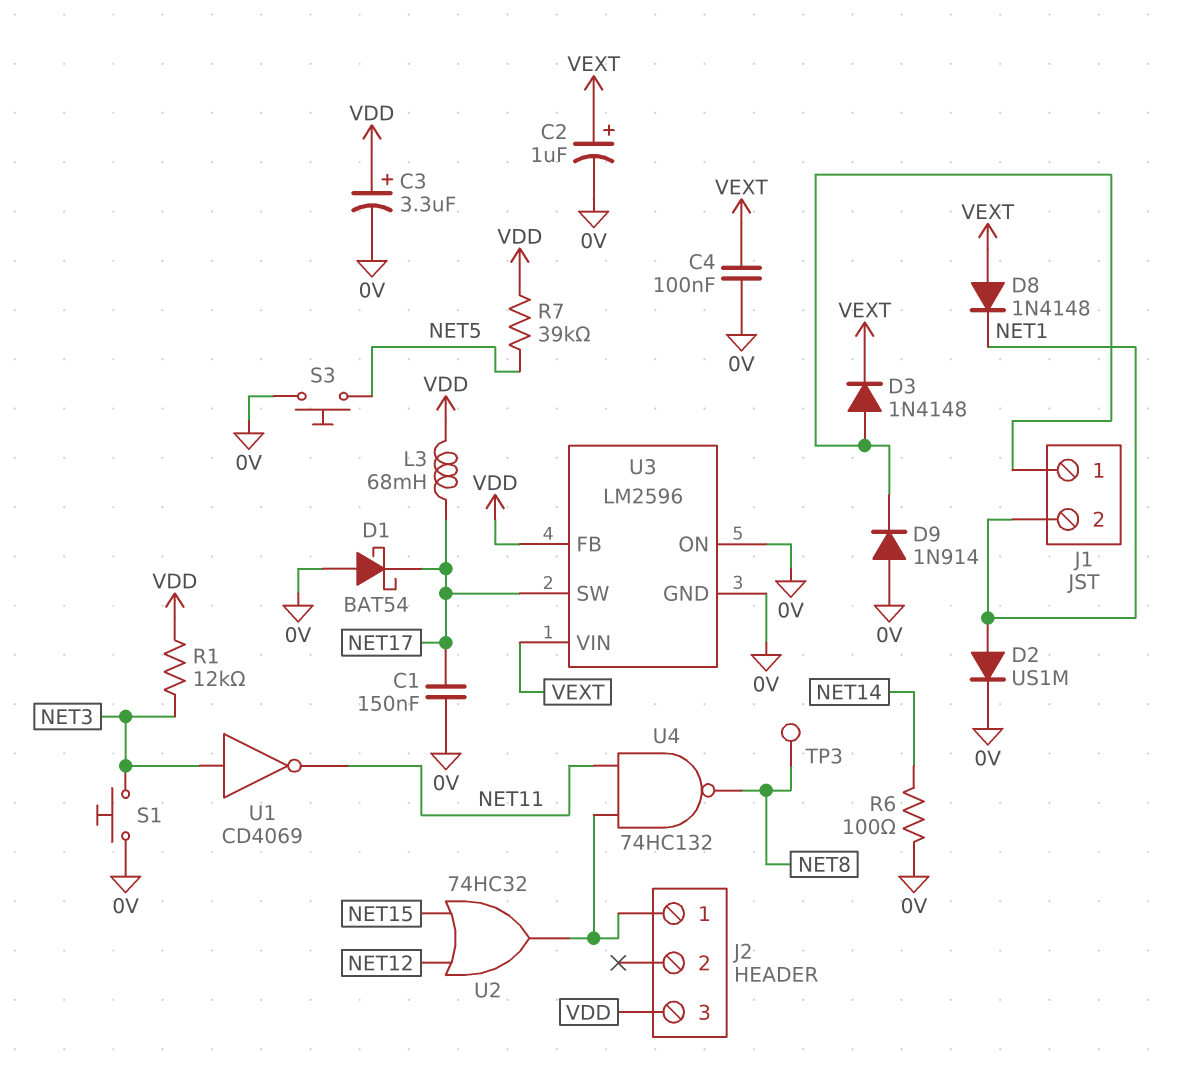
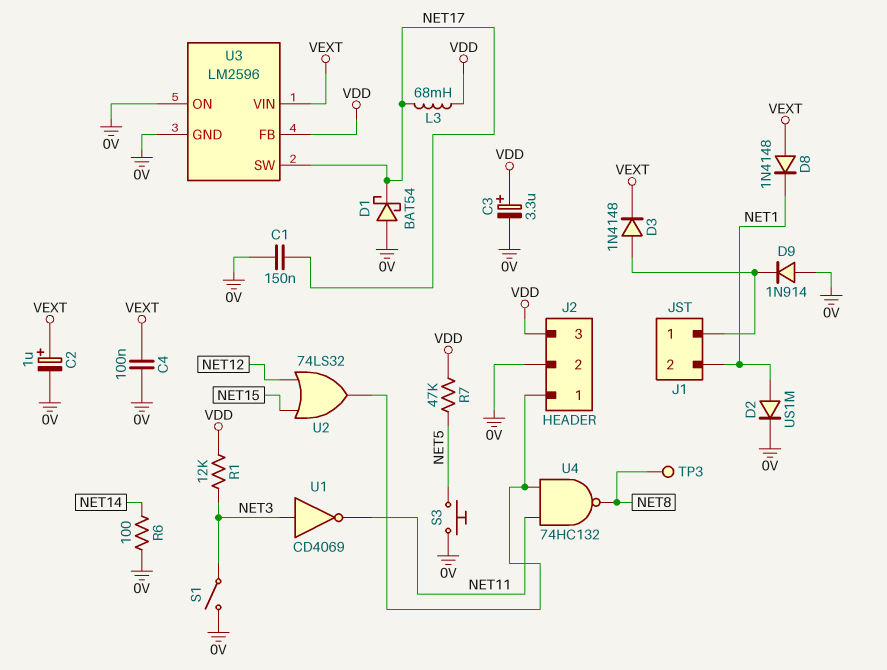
J2 pin 2: none -> 0V
R7: 39k (NET5, VDD) -> 47k (NET5, VDD)
S1: button (0V, NET3) -> switch (0V, NET3)
U2: OR 74HC32 (in NET12, in NET15, out J2/1) -> OR 74LS32 (in NET12, in NET15, out J2/1)

